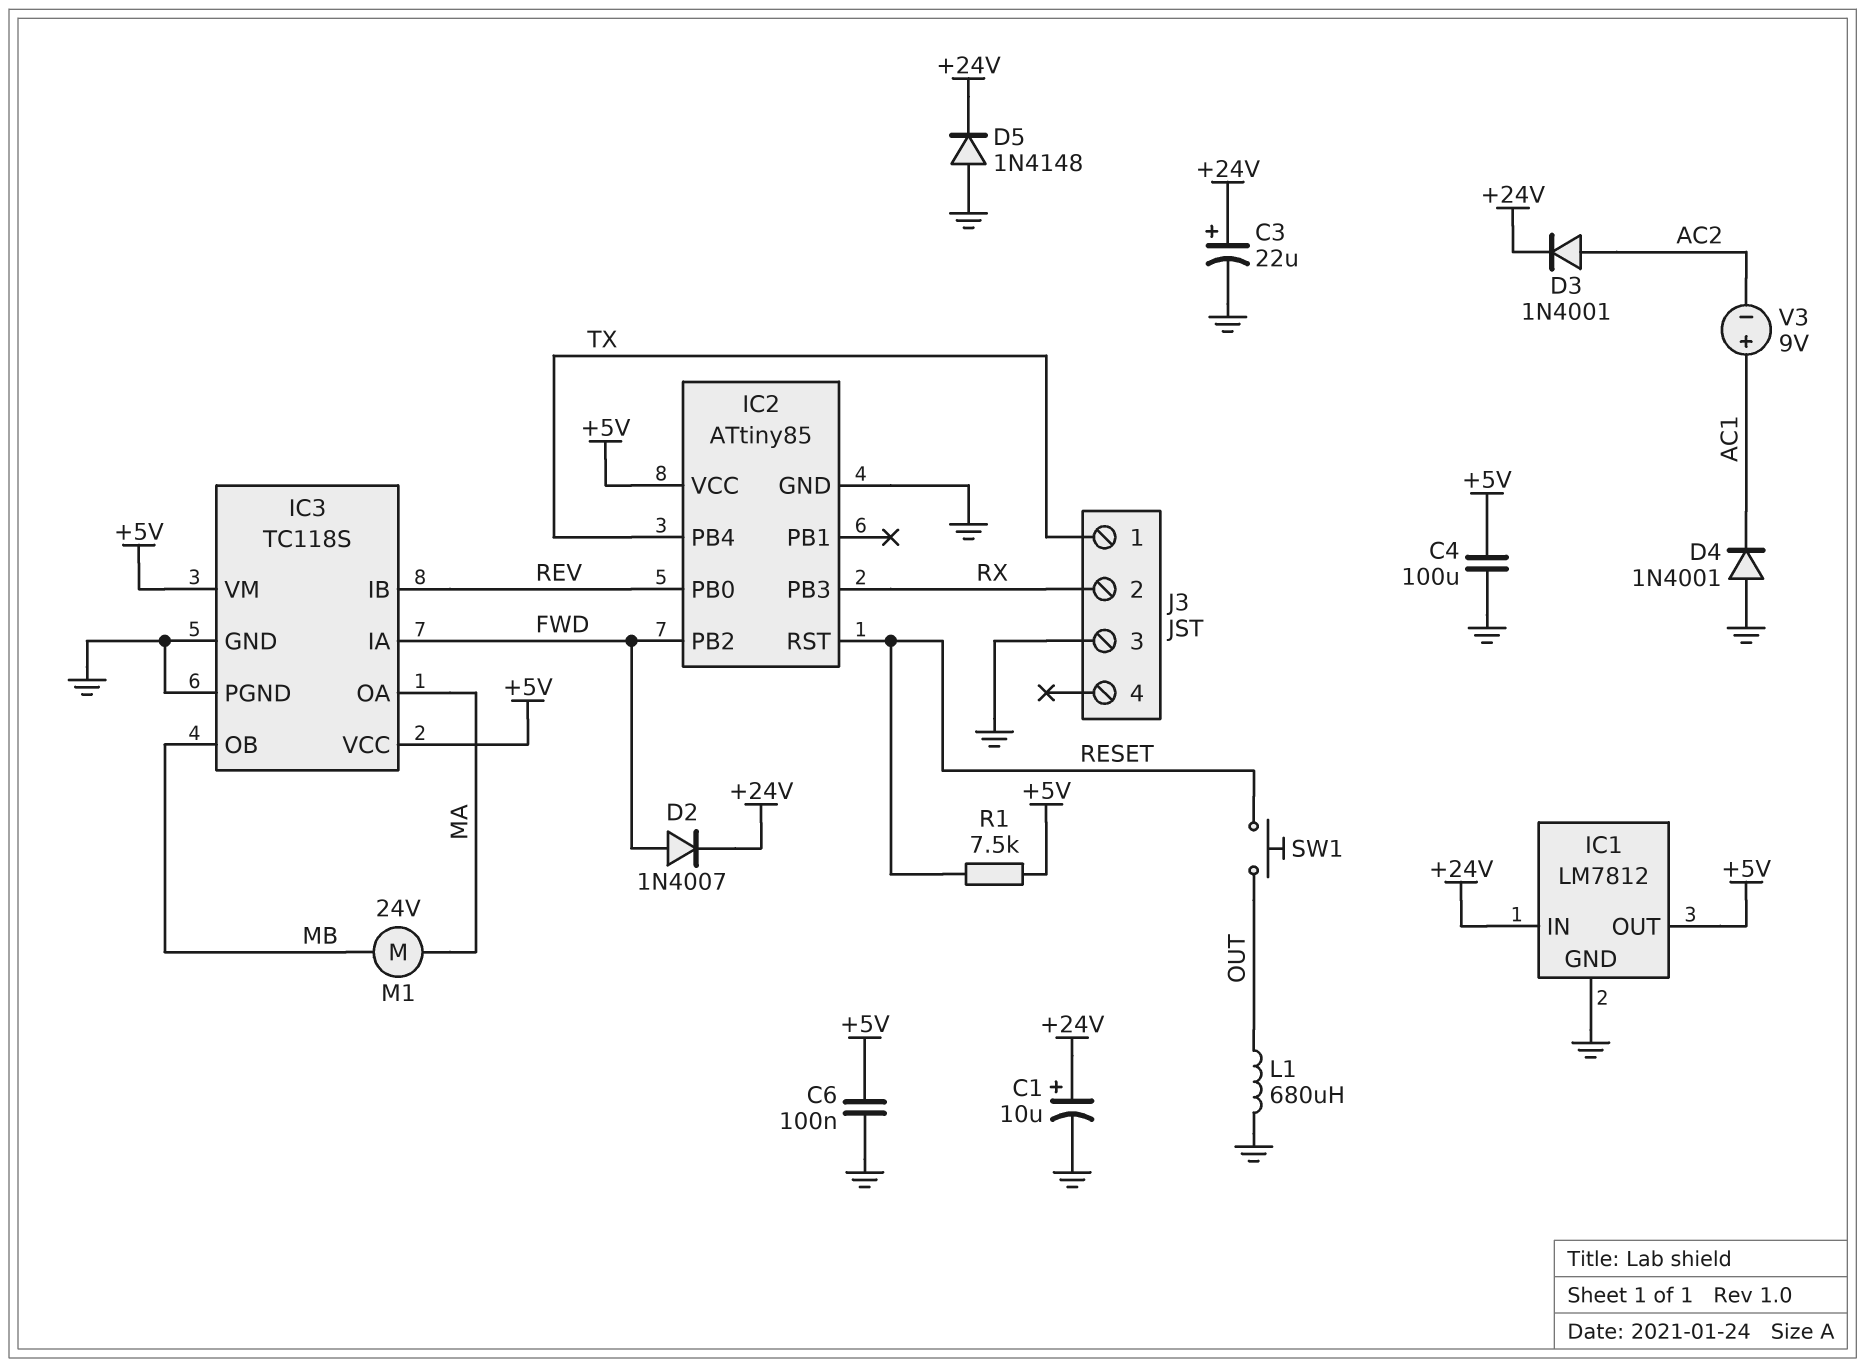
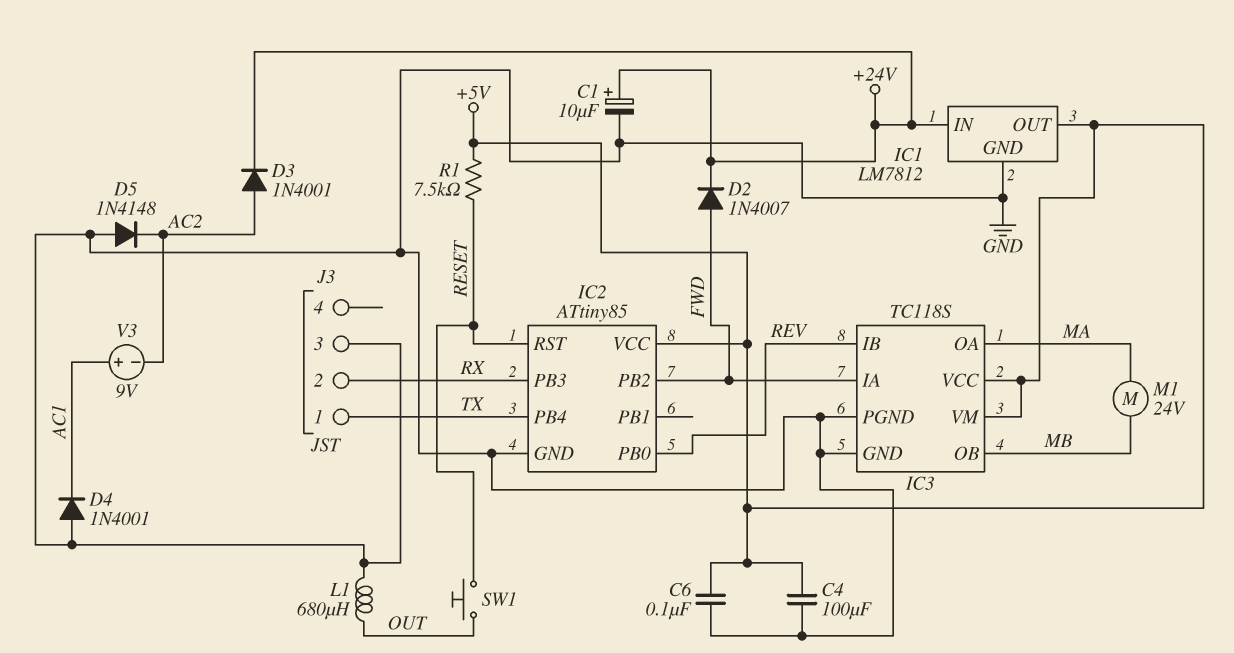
C3: 22uF (plus +24V, minus GND) -> none
D5: diode 1N4148 (A GND, K +24V) -> diode 1N4148 (A GND, K AC2)

